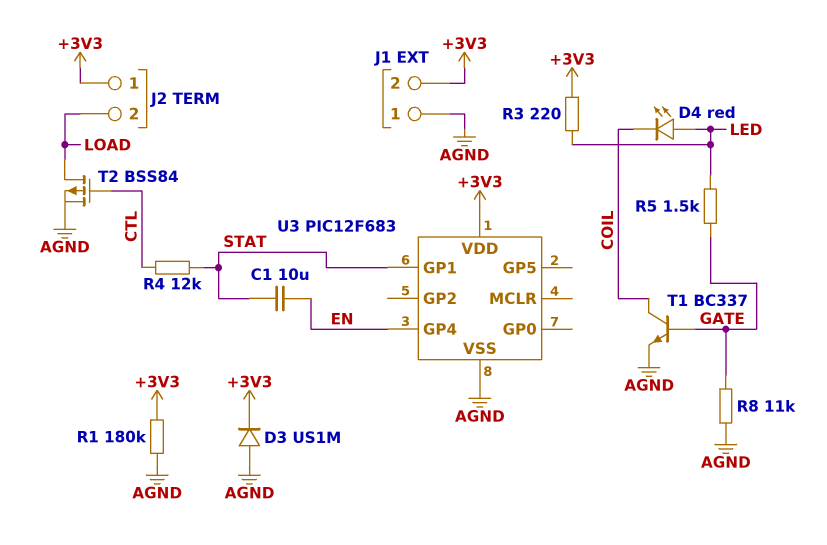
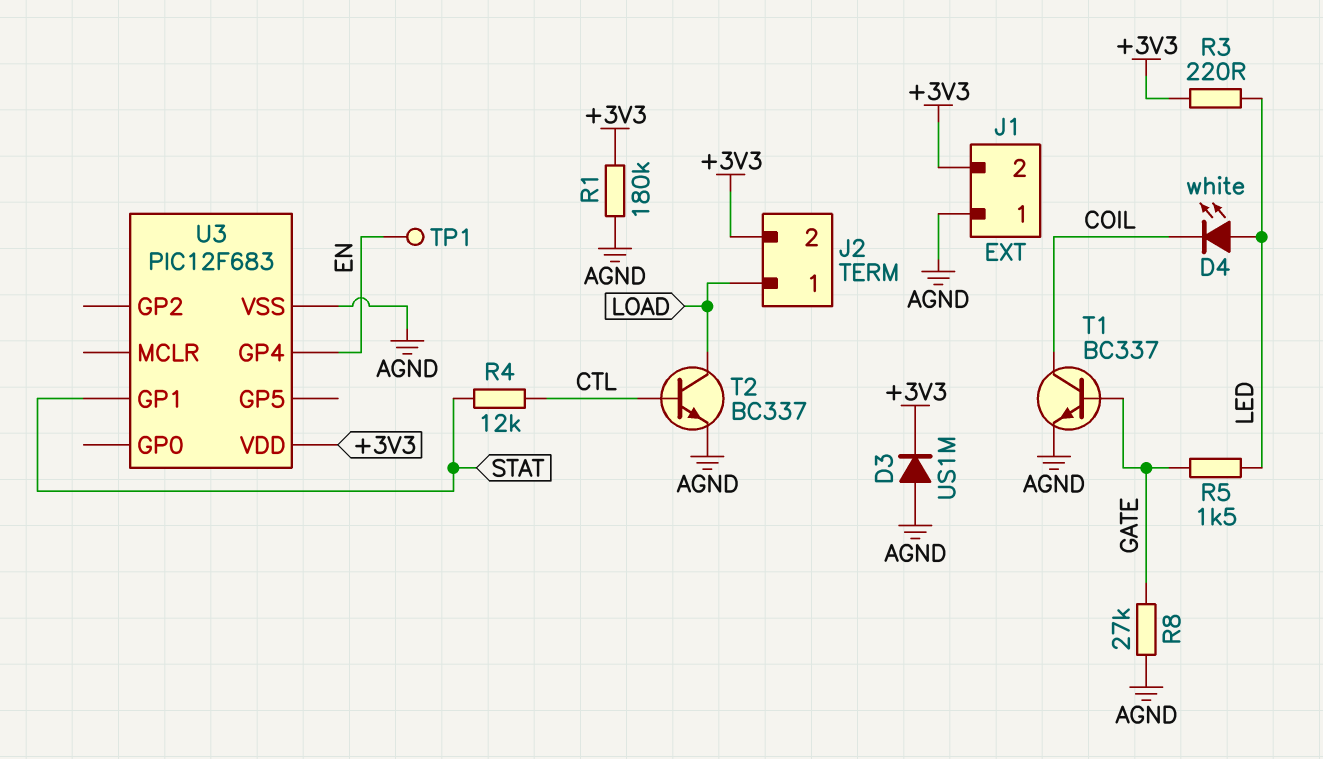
C1: 10uF (EN, STAT) -> none
D4: LED red (A LED, K COIL) -> LED white (A LED, K COIL)
J2 pin 1: +3V3 -> LOAD
J2 pin 2: LOAD -> +3V3
R8: 11k (AGND, GATE) -> 27k (AGND, GATE)
T2: PMOS BSS84 (G CTL, D LOAD, S AGND) -> NPN BC337 (B CTL, C LOAD, E AGND)
TP1: none -> test point (EN)

